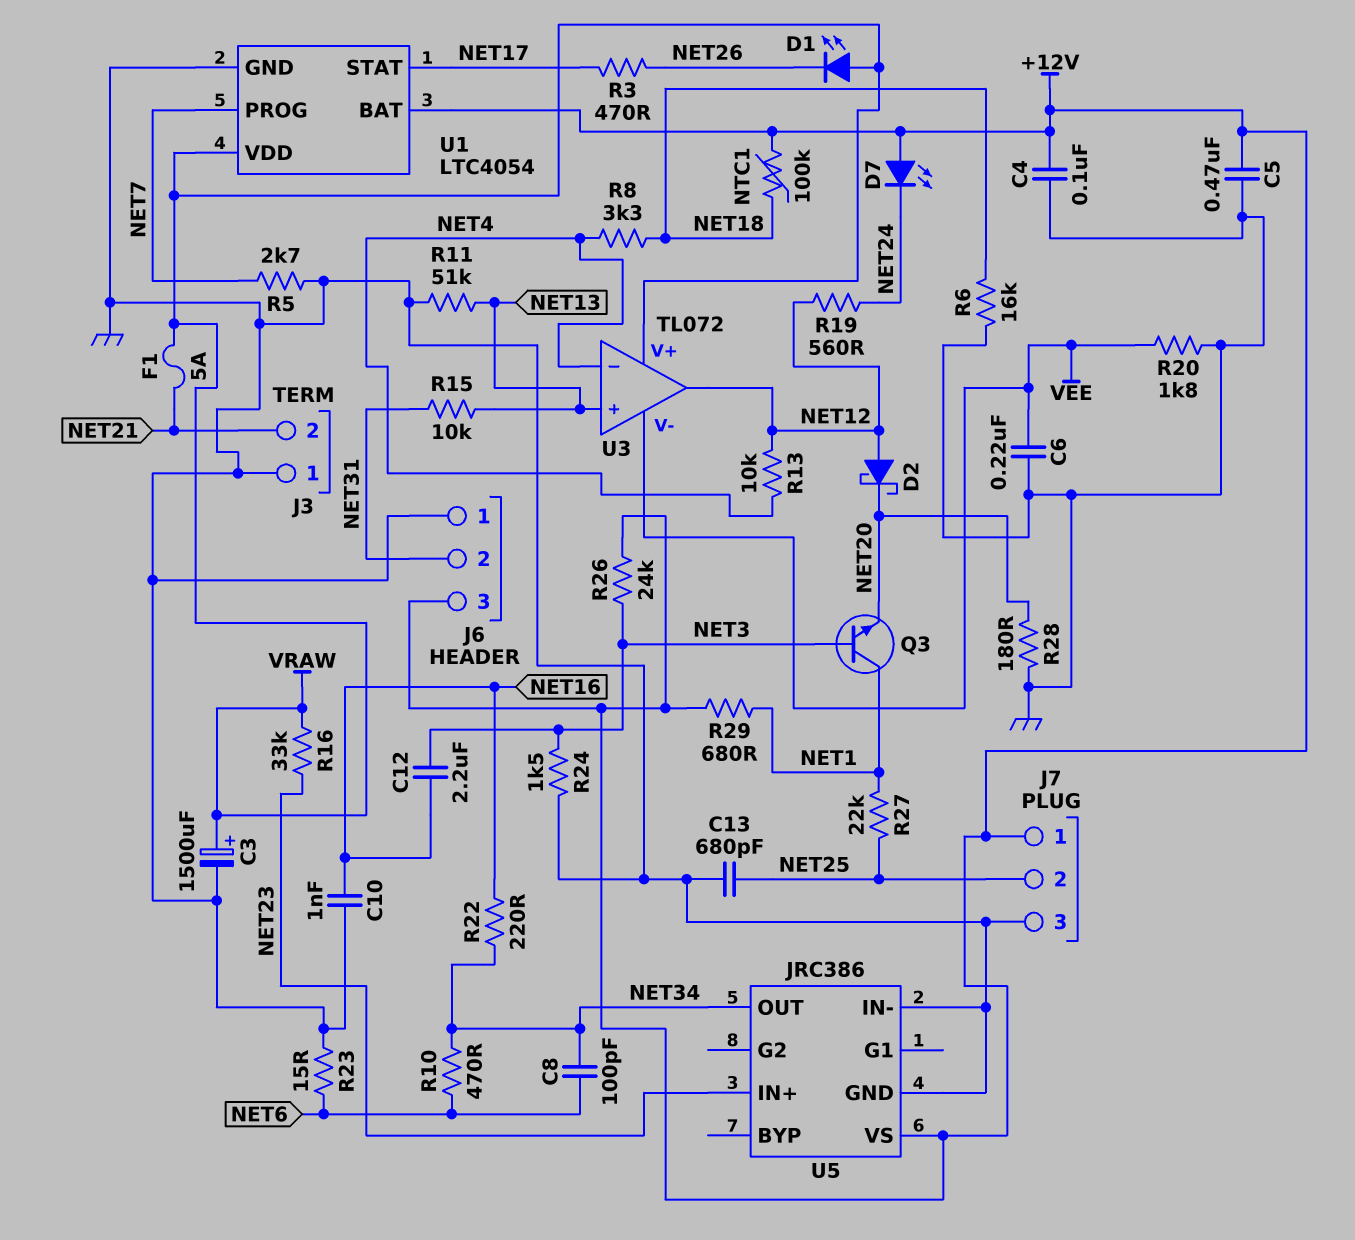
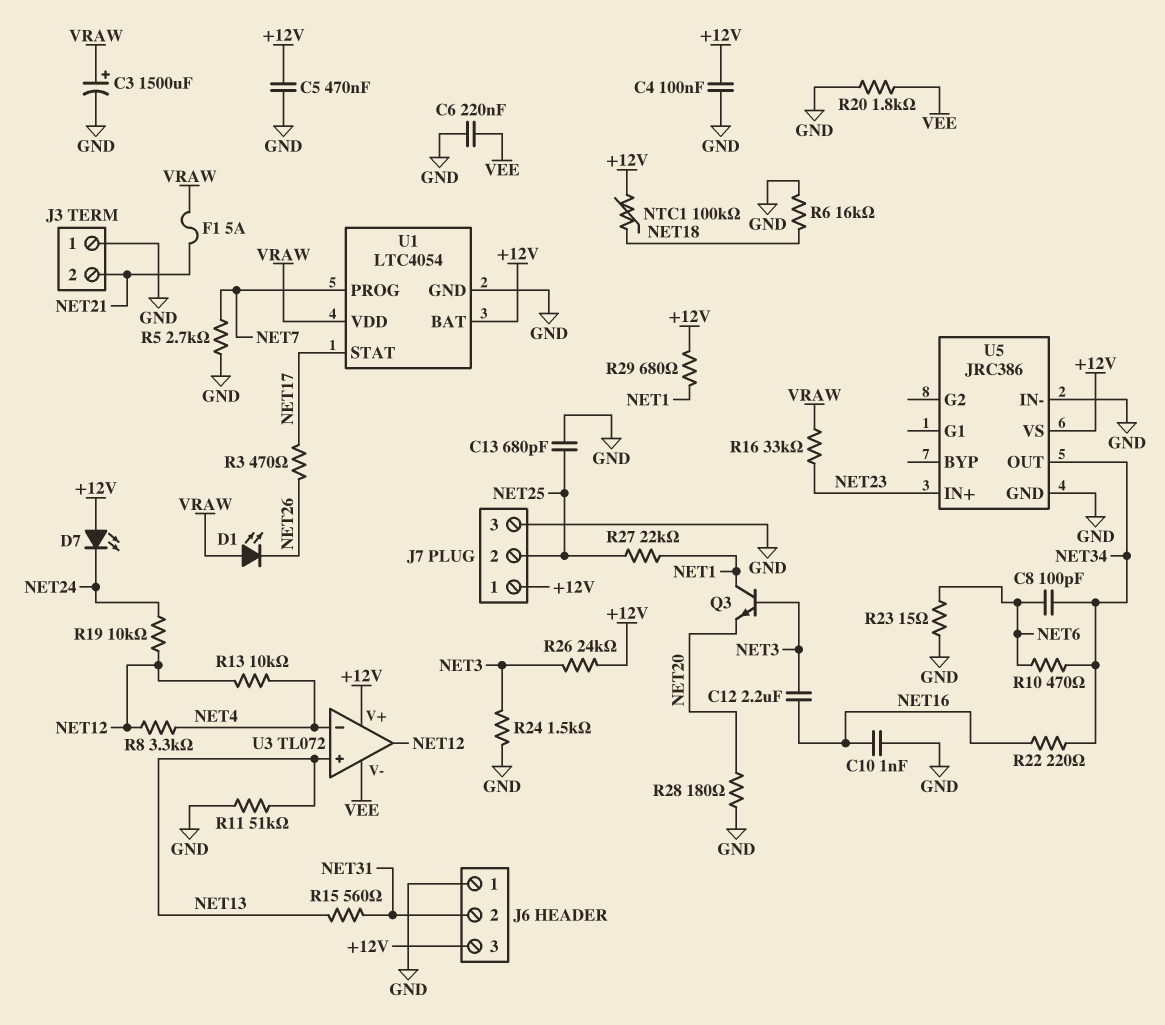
D2: schottky (A NET12, K NET20) -> none
R8: 3.3k (NET4, NET18) -> 3.3k (NET4, NET12)
R15: 10k (NET13, NET31) -> 560 (NET13, NET31)
R19: 560 (NET12, NET24) -> 10k (NET12, NET24)
U3 pin V+: VRAW -> +12V

